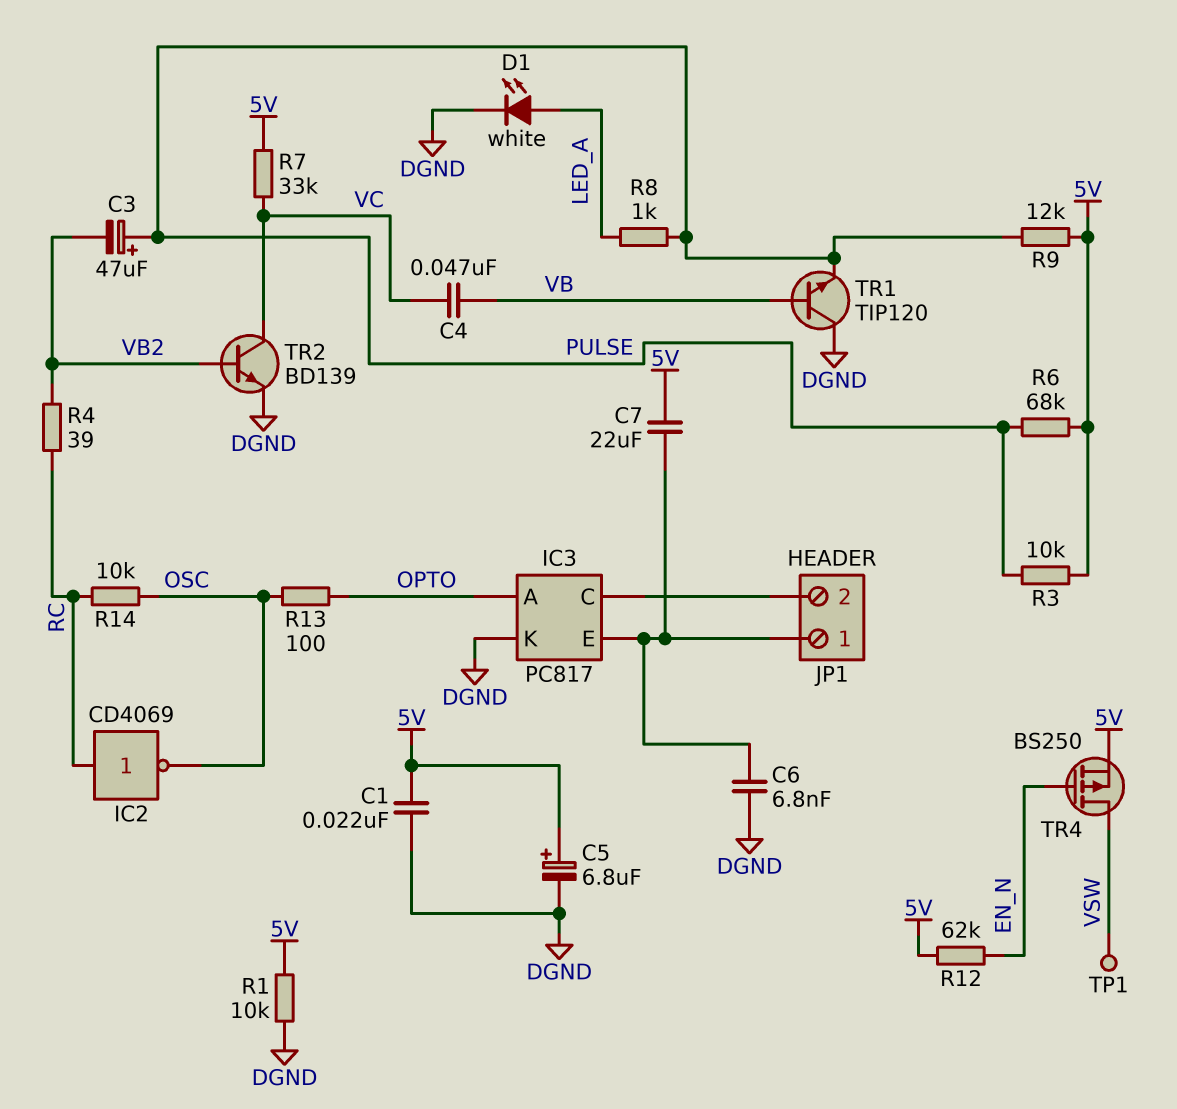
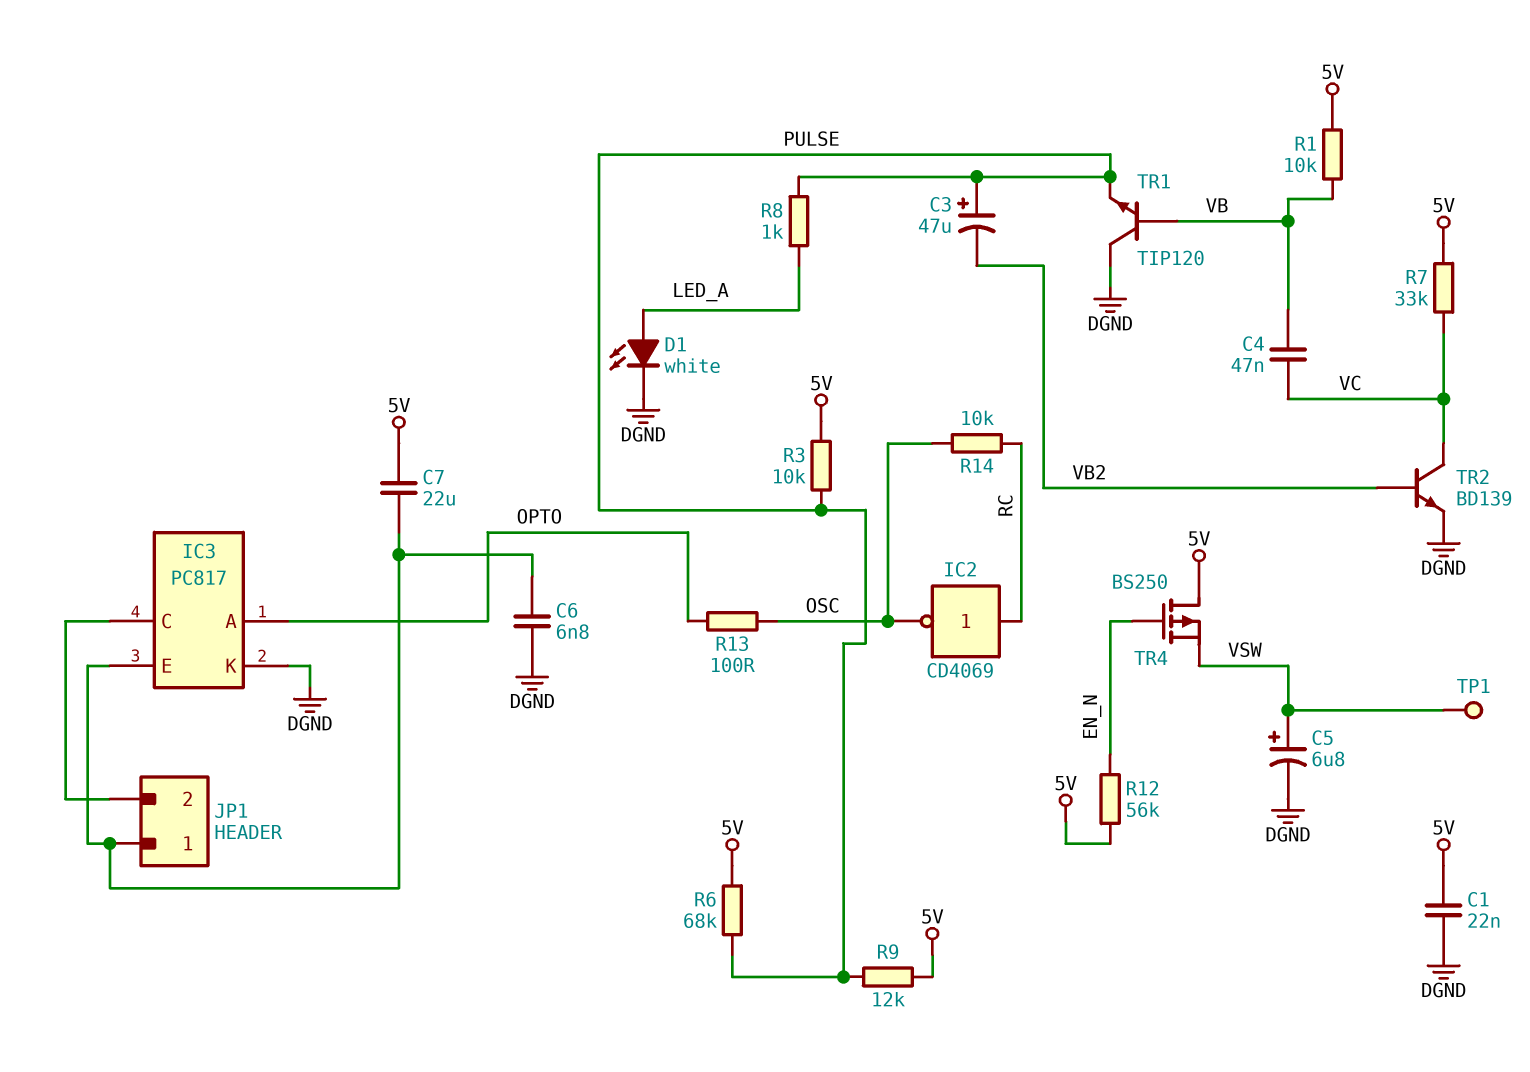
C5: 6.8uF (plus 5V, minus DGND) -> 6.8uF (plus VSW, minus DGND)
R1: 10k (5V, DGND) -> 10k (5V, VB)
R4: 39 (RC, VB2) -> none
R12: 62k (5V, EN_N) -> 56k (5V, EN_N)
TR4: PMOS BS250 (G EN_N, D VSW, S 5V) -> PMOS BS250 (G EN_N, D 5V, S VSW)

